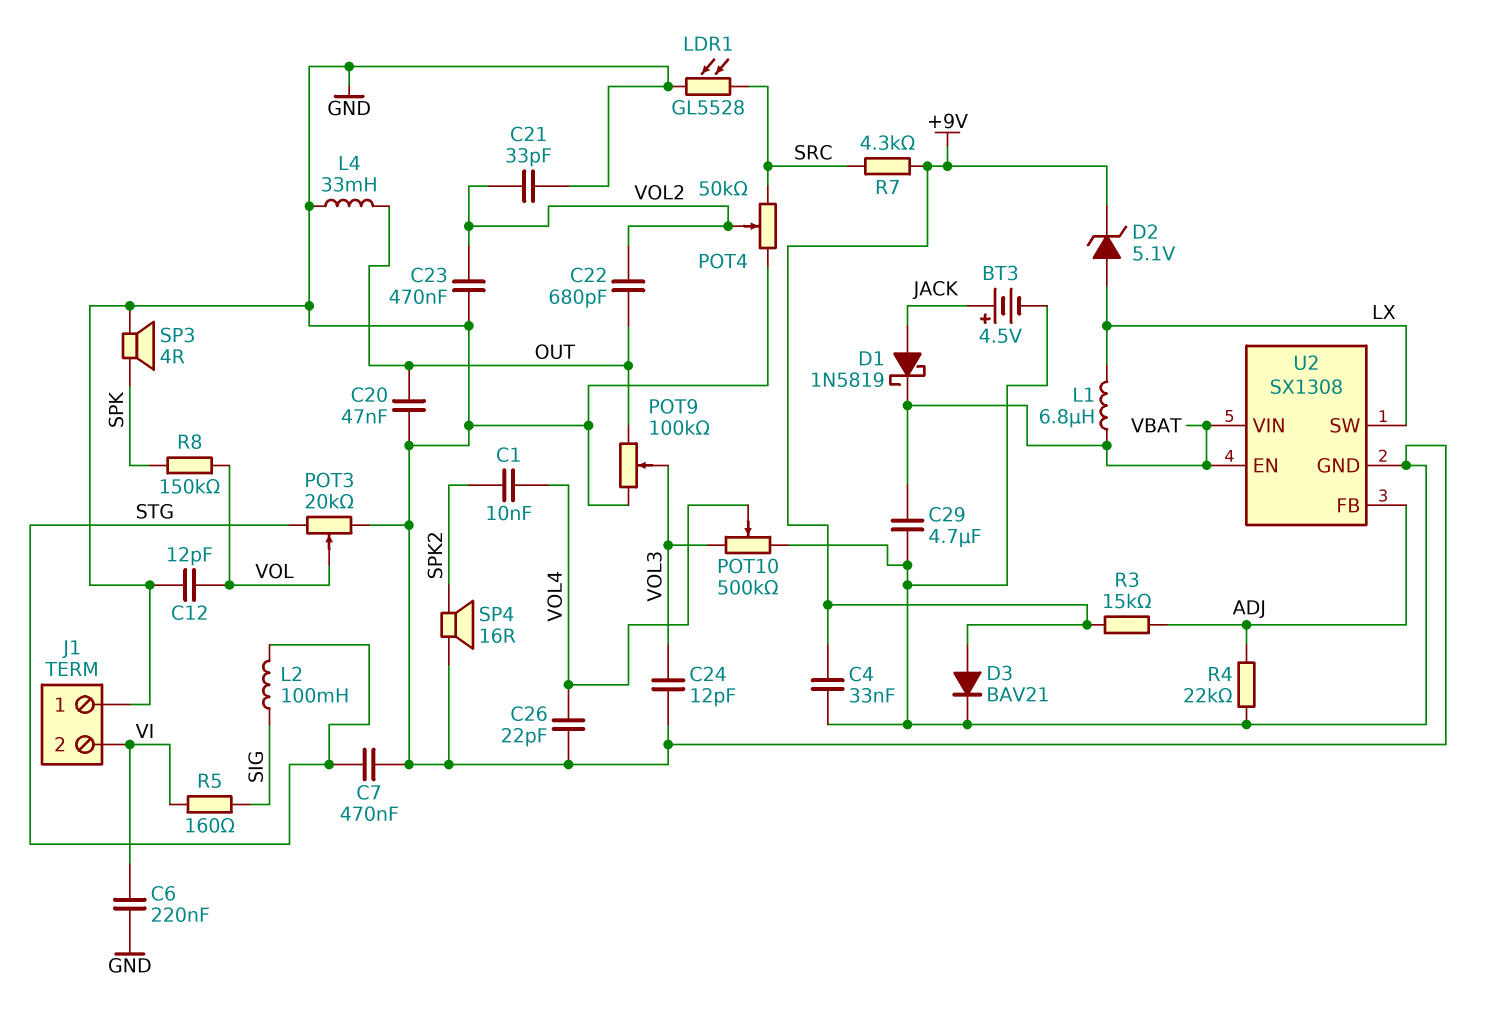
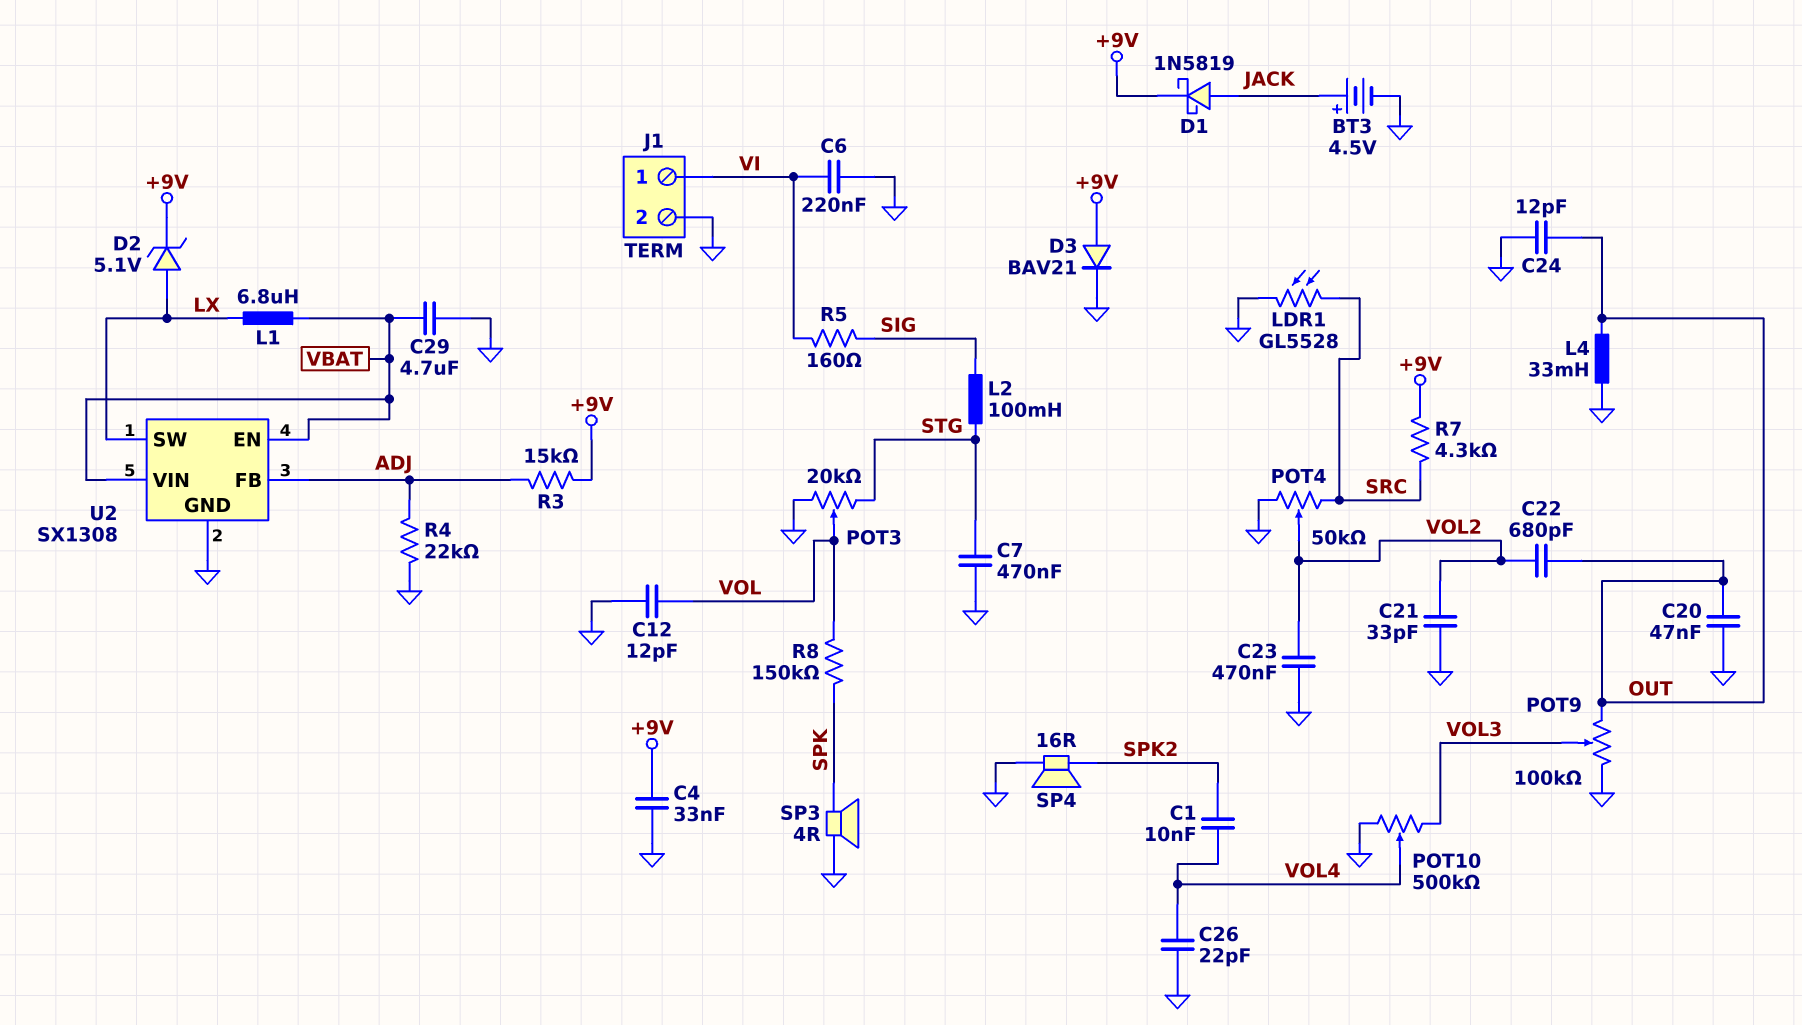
C24: 12pF (GND, VOL3) -> 12pF (GND, OUT)
D1: schottky 1N5819 (A JACK, K VBAT) -> schottky 1N5819 (A JACK, K +9V)
J1 pin 1: GND -> VI
J1 pin 2: VI -> GND

